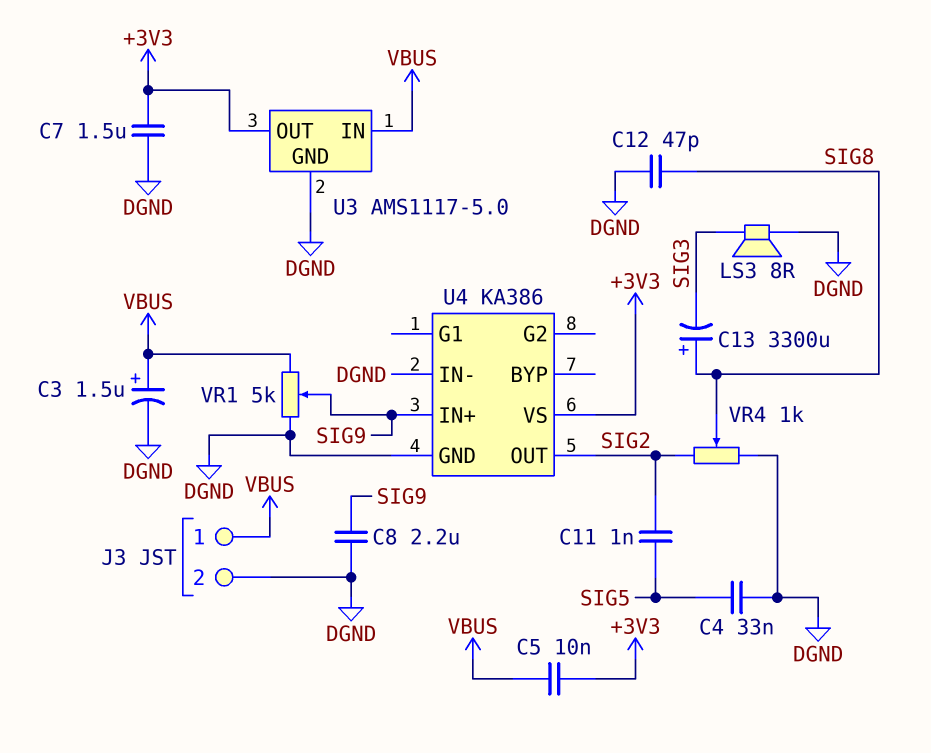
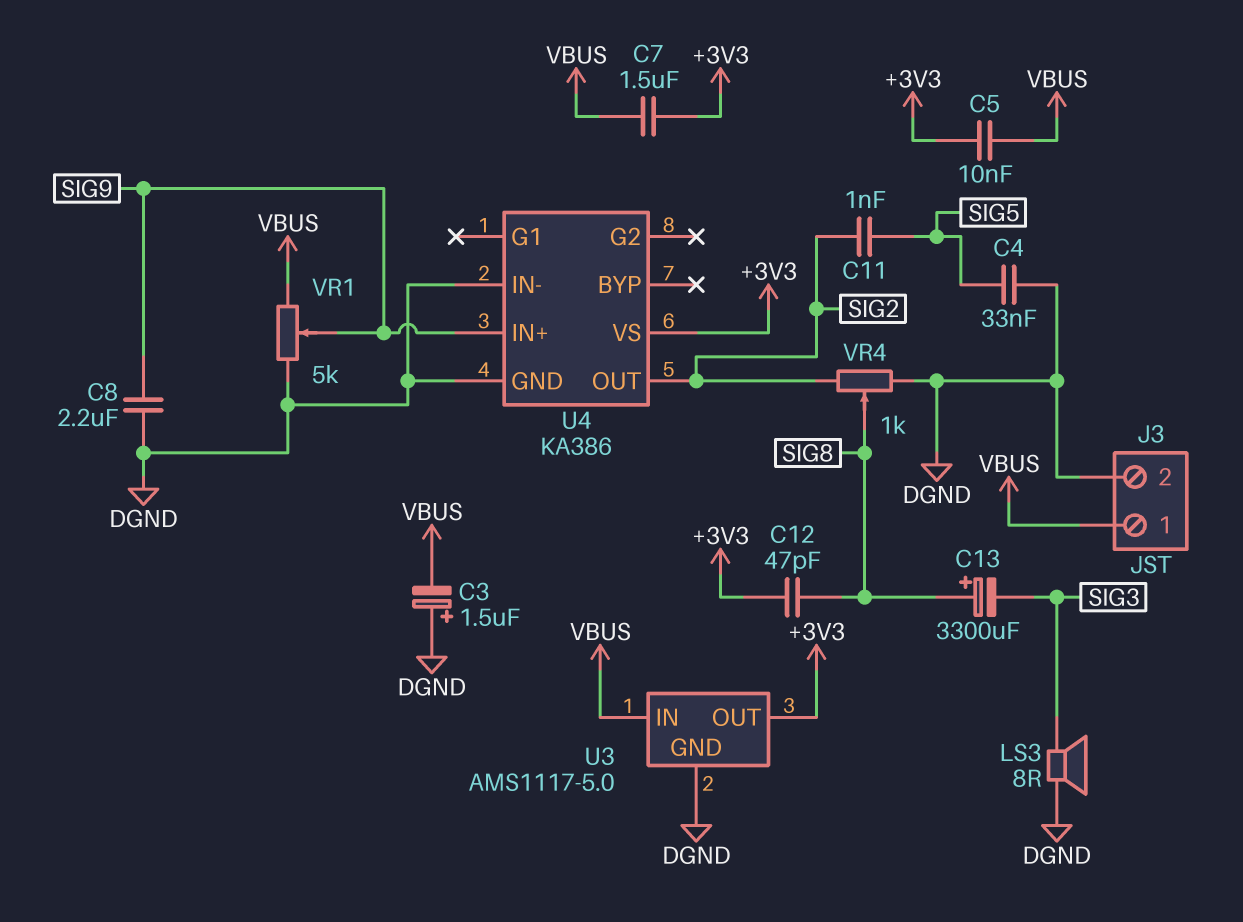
C3: 1.5uF (plus VBUS, minus DGND) -> 1.5uF (plus DGND, minus VBUS)
C7: 1.5uF (+3V3, DGND) -> 1.5uF (+3V3, VBUS)
C12: 47pF (DGND, SIG8) -> 47pF (+3V3, SIG8)

